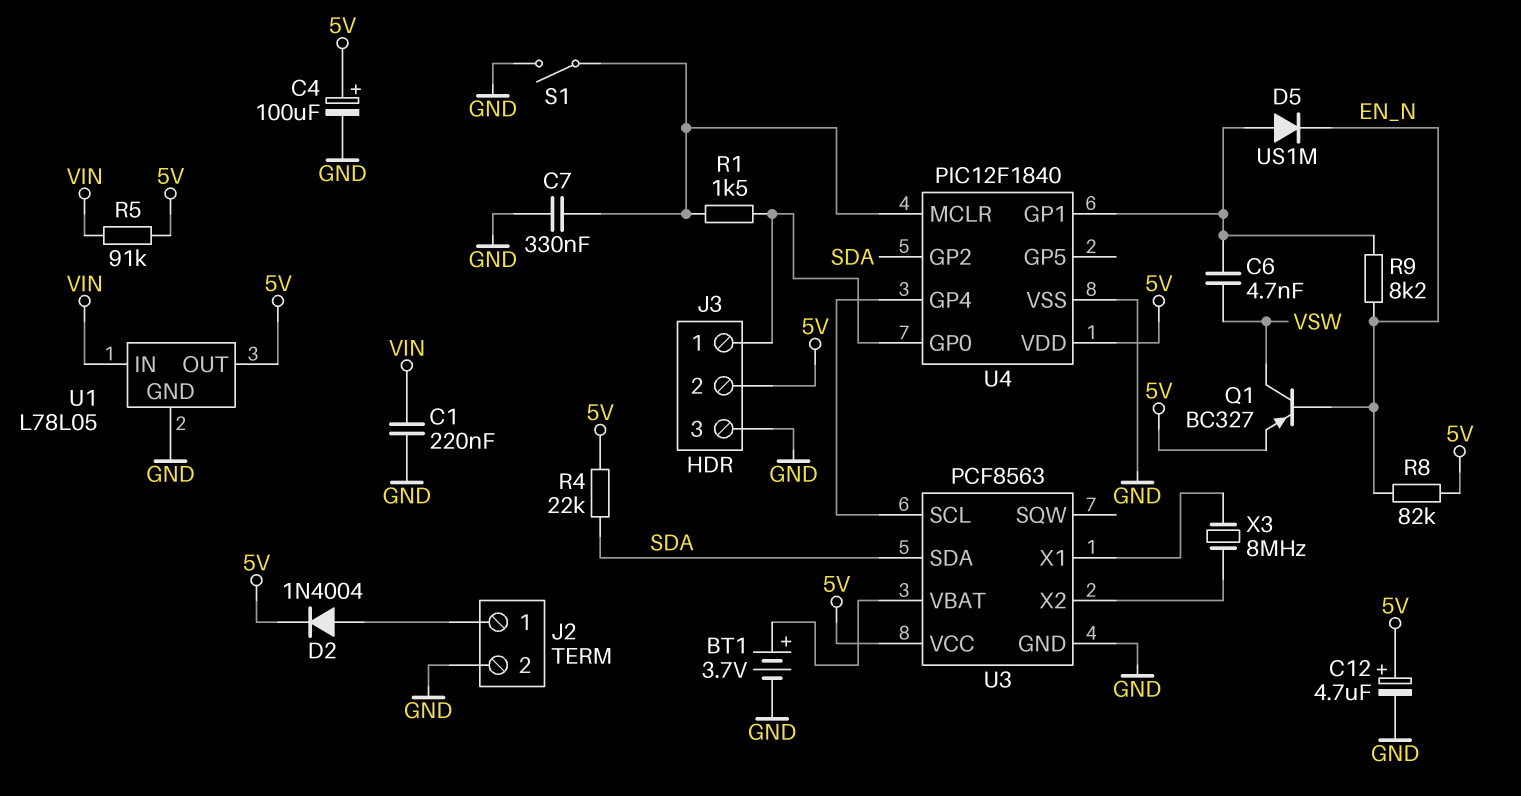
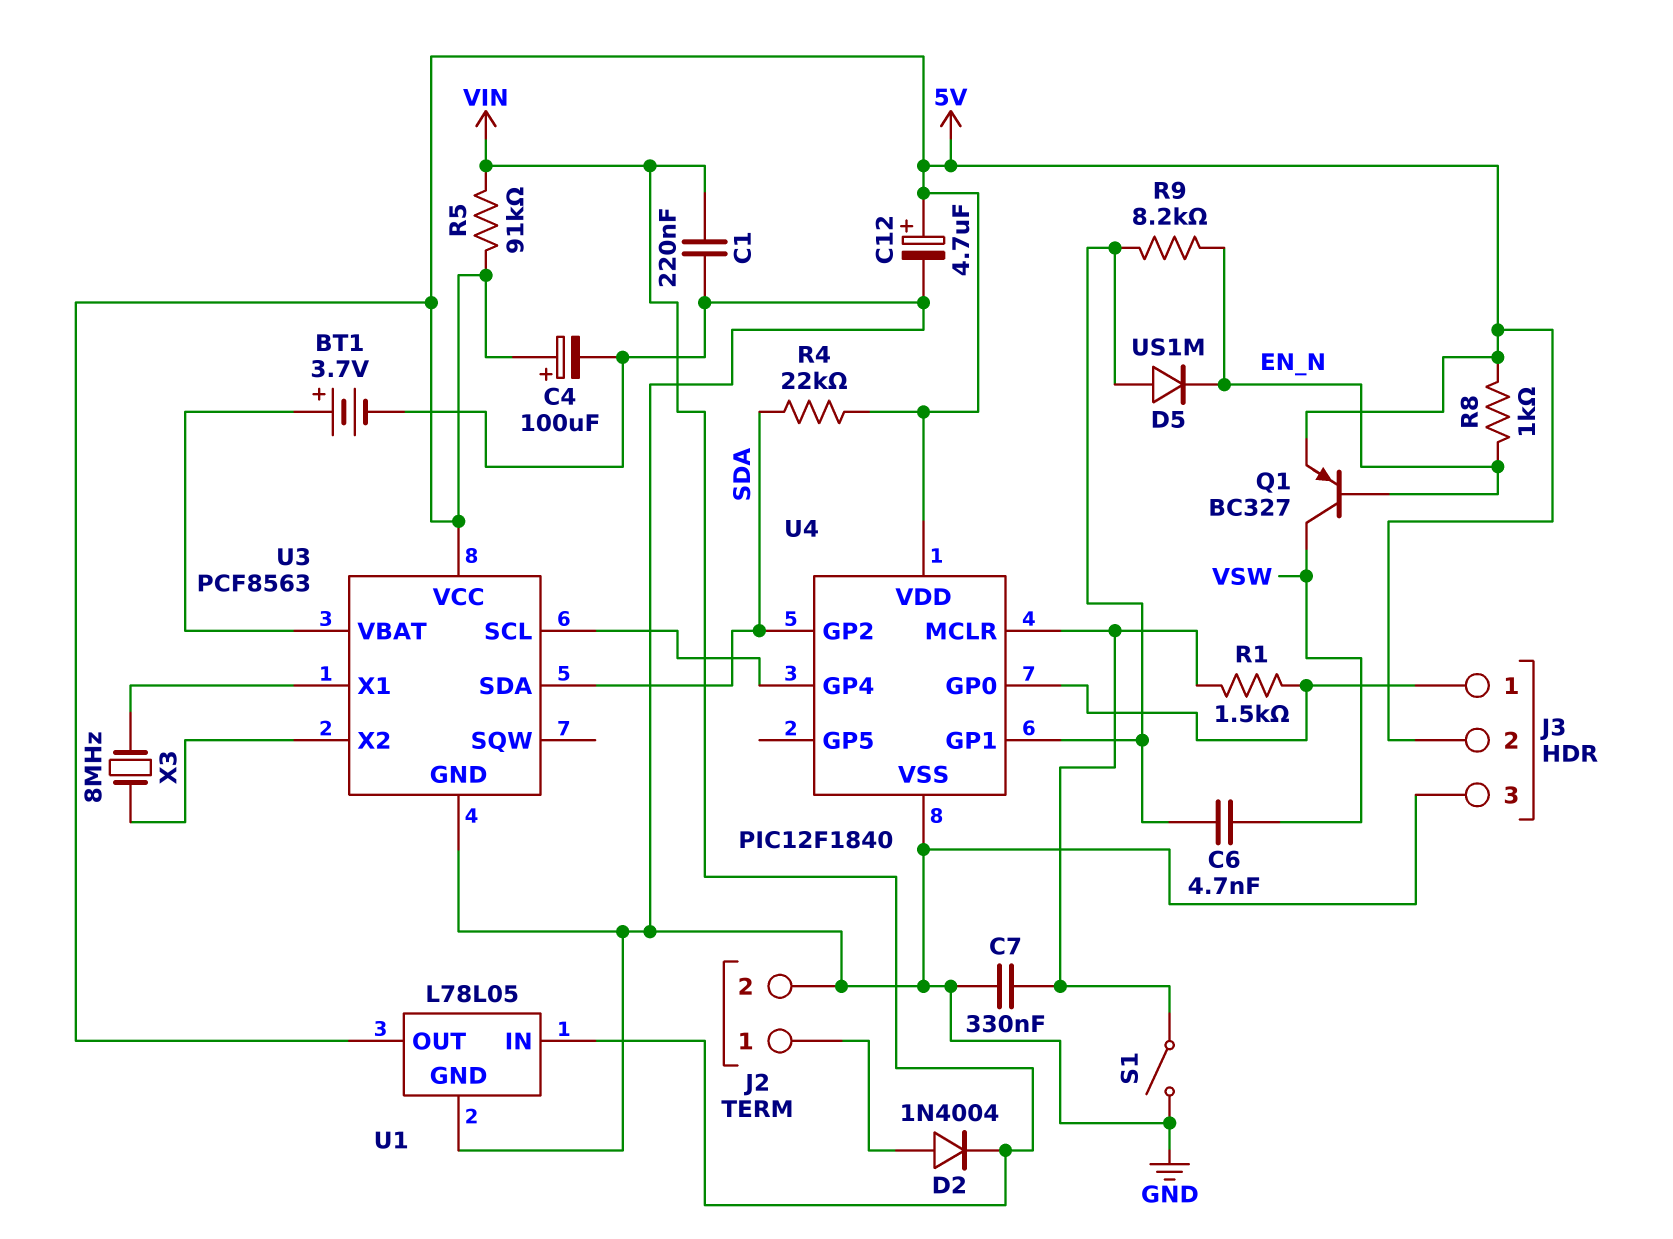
D2: diode 1N4004 (A J2/1, K 5V) -> diode 1N4004 (A J2/1, K VIN)
R8: 82k (5V, EN_N) -> 1k (5V, EN_N)

